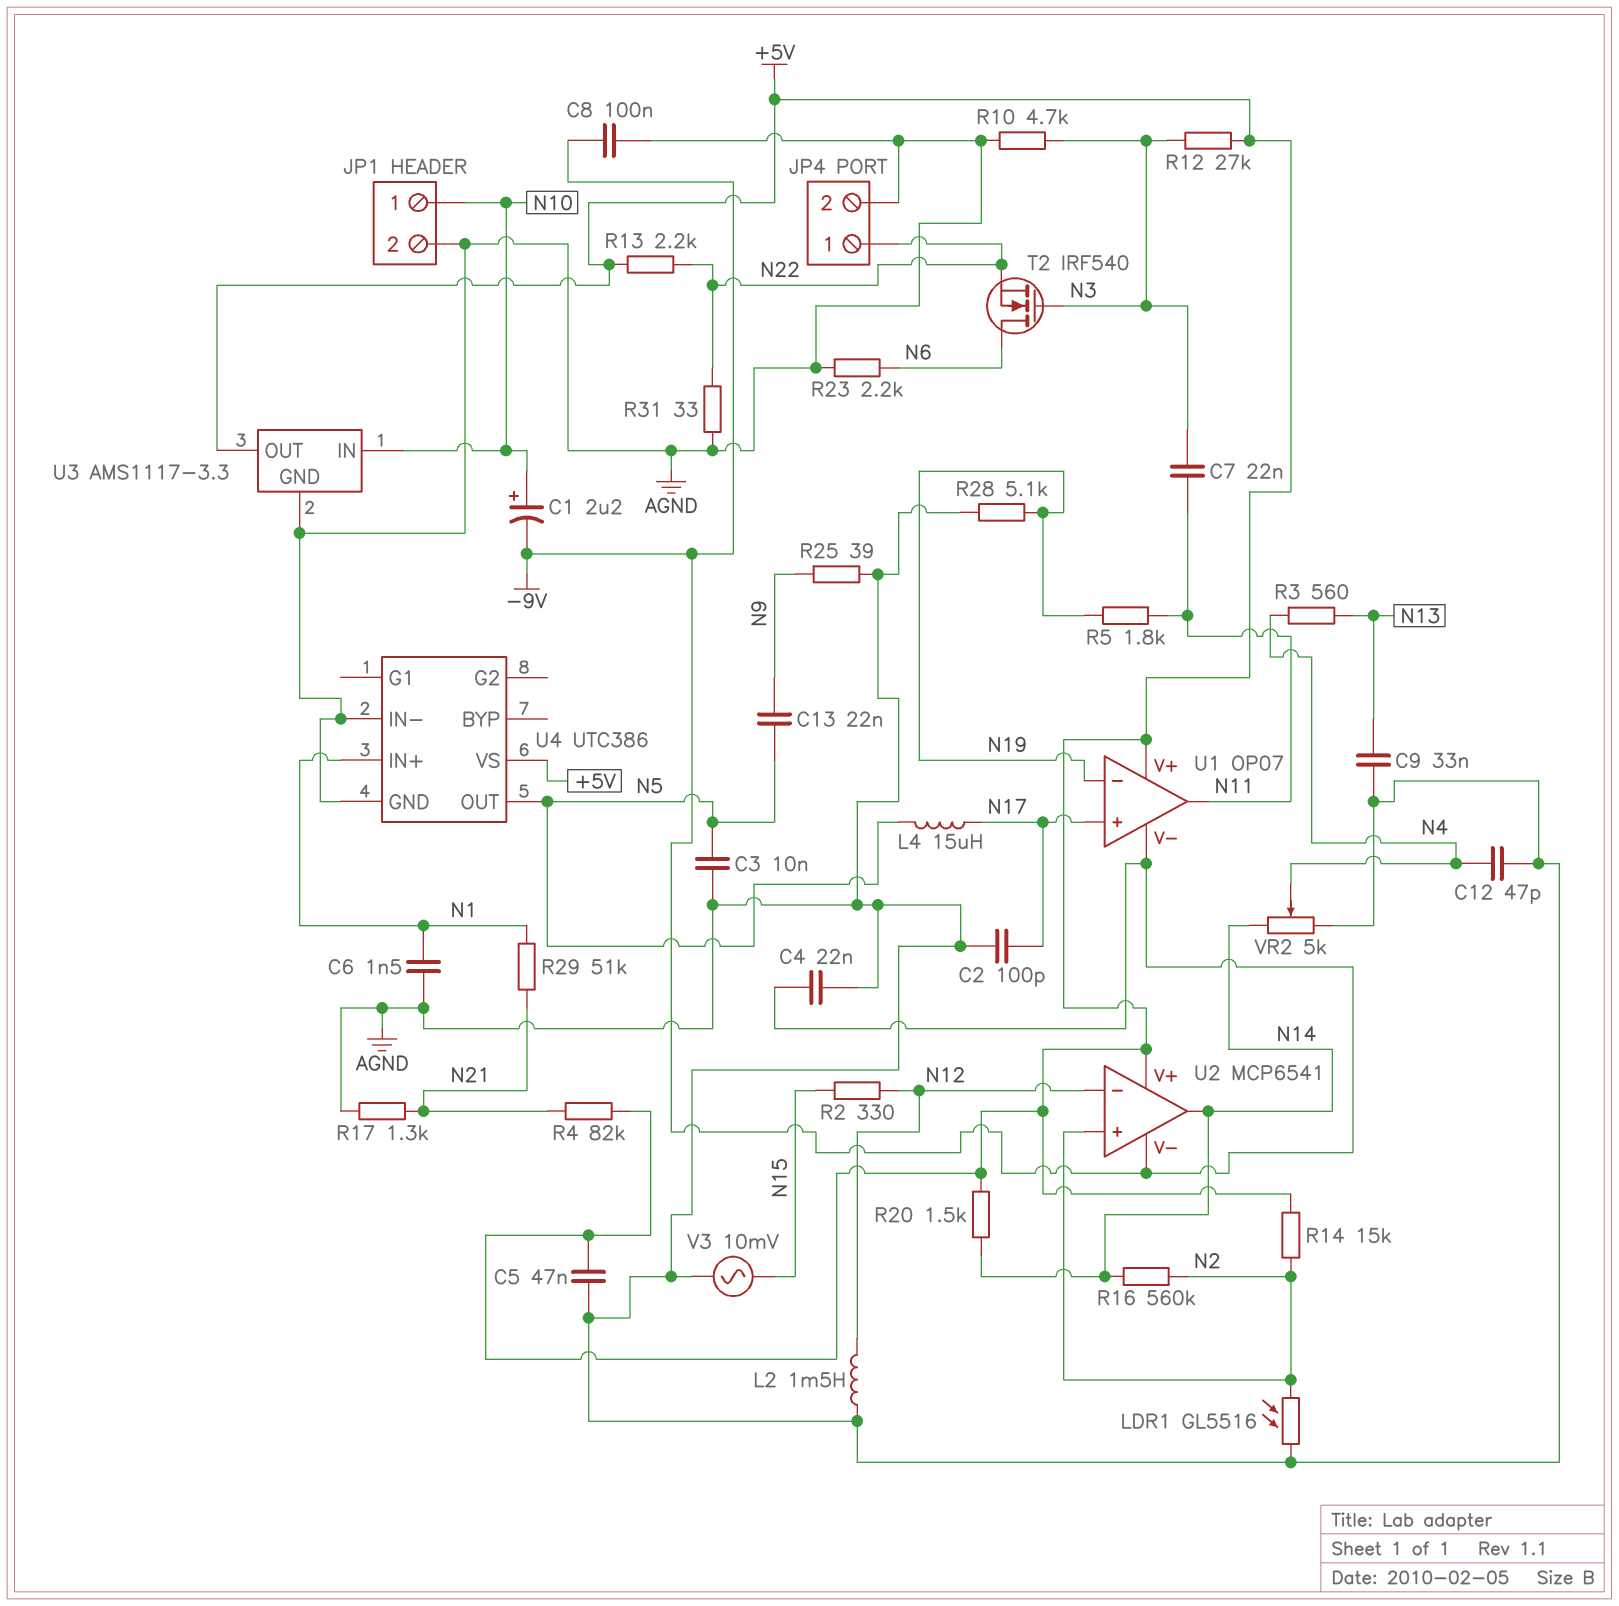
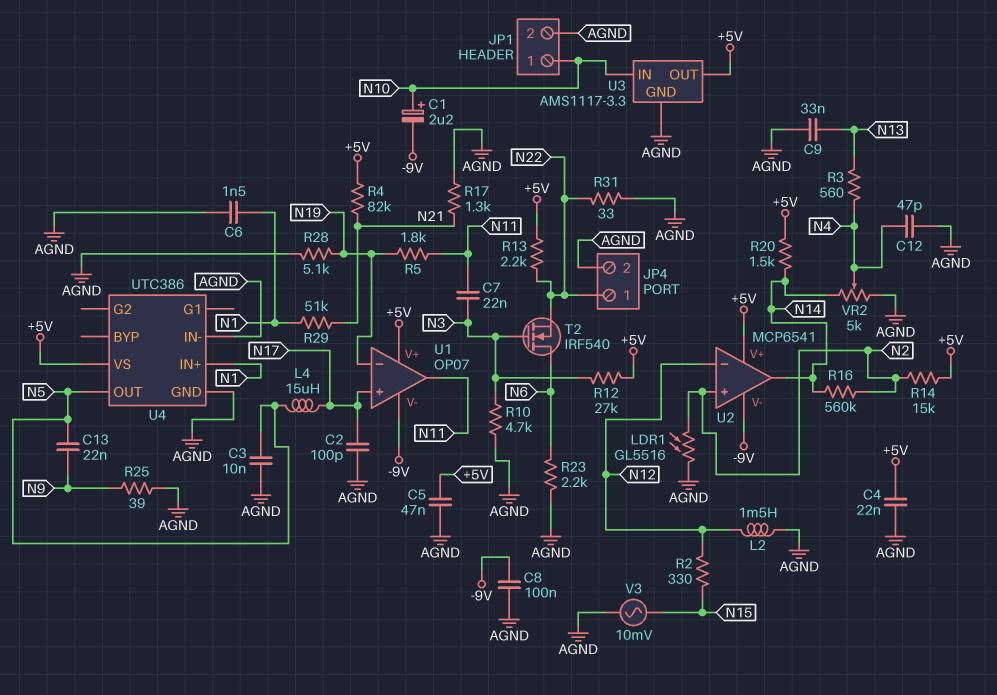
C4: 22nF (-9V, AGND) -> 22nF (+5V, AGND)

